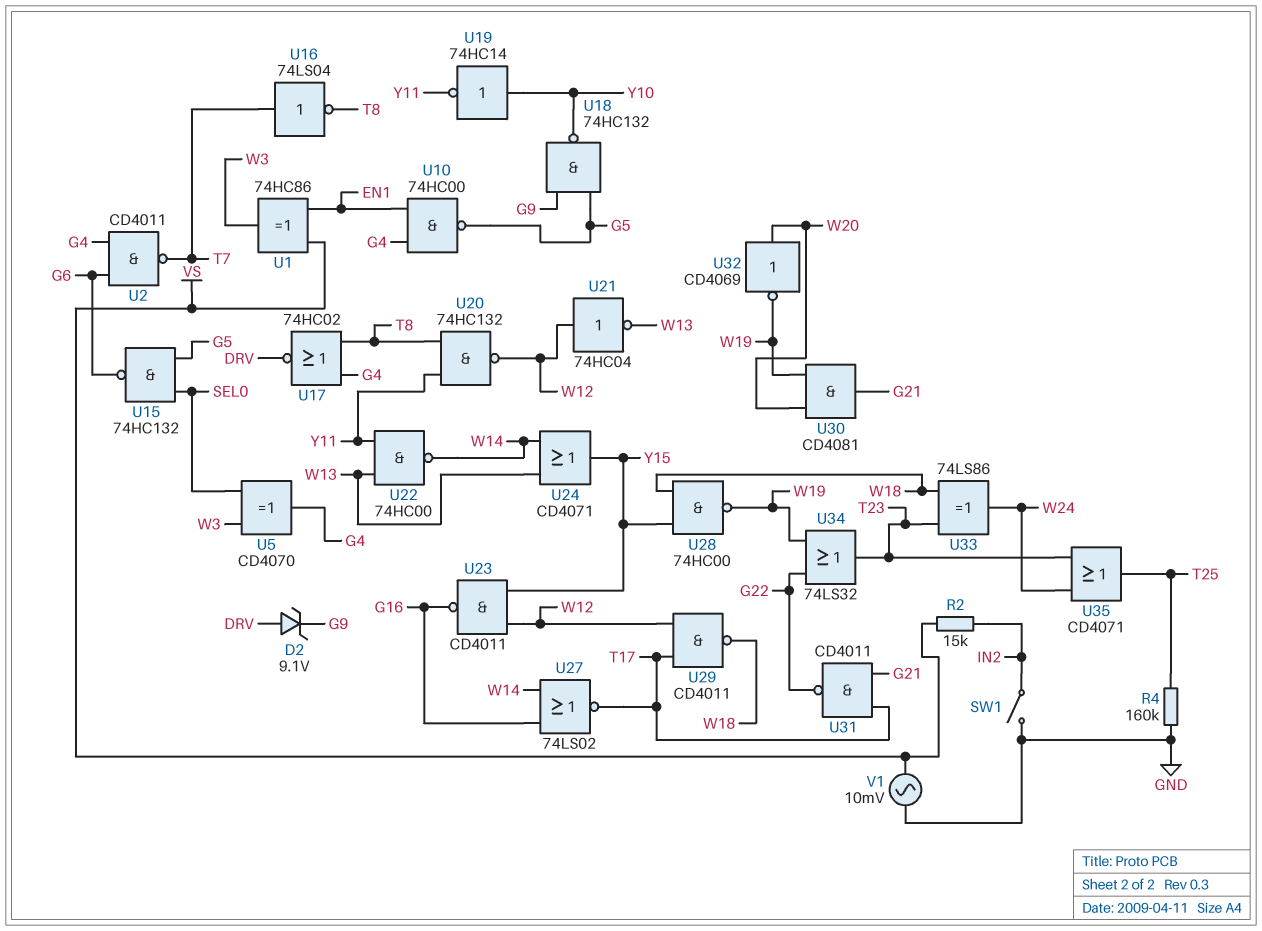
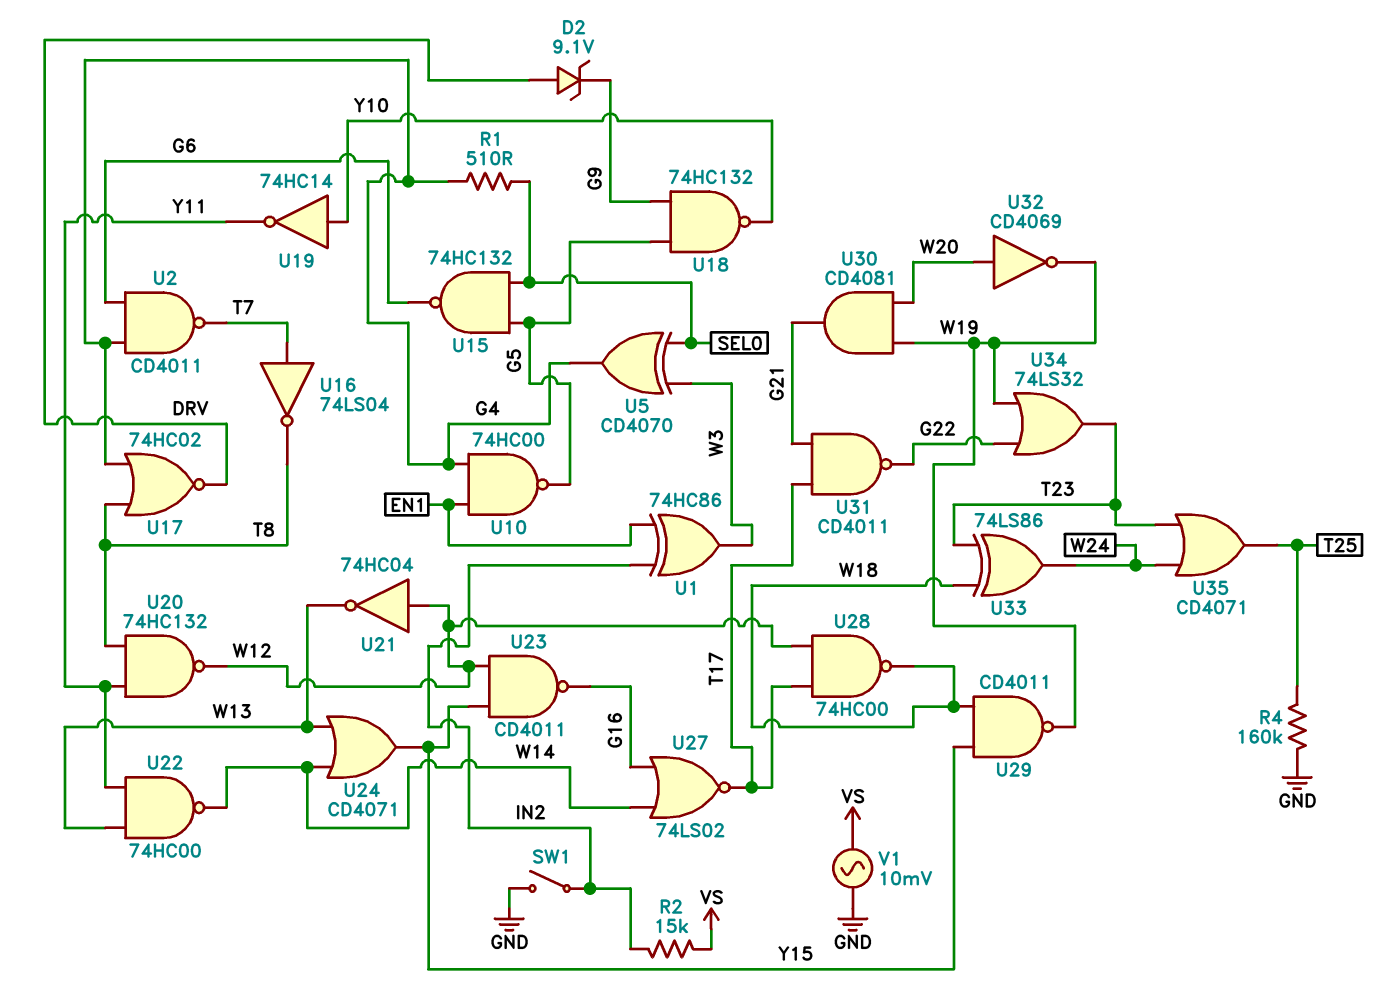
R1: none -> 510 (G4, SEL0)
U1: XOR 74HC86 (in EN1, in VS, out W3) -> XOR 74HC86 (in EN1, in IN2, out W3)
U28: NAND 74HC00 (in W18, in Y15, out W19) -> NAND 74HC00 (in T17, in W12, out W18)
U29: NAND CD4011 (in T17, in W12, out W18) -> NAND CD4011 (in W18, in Y15, out W19)

